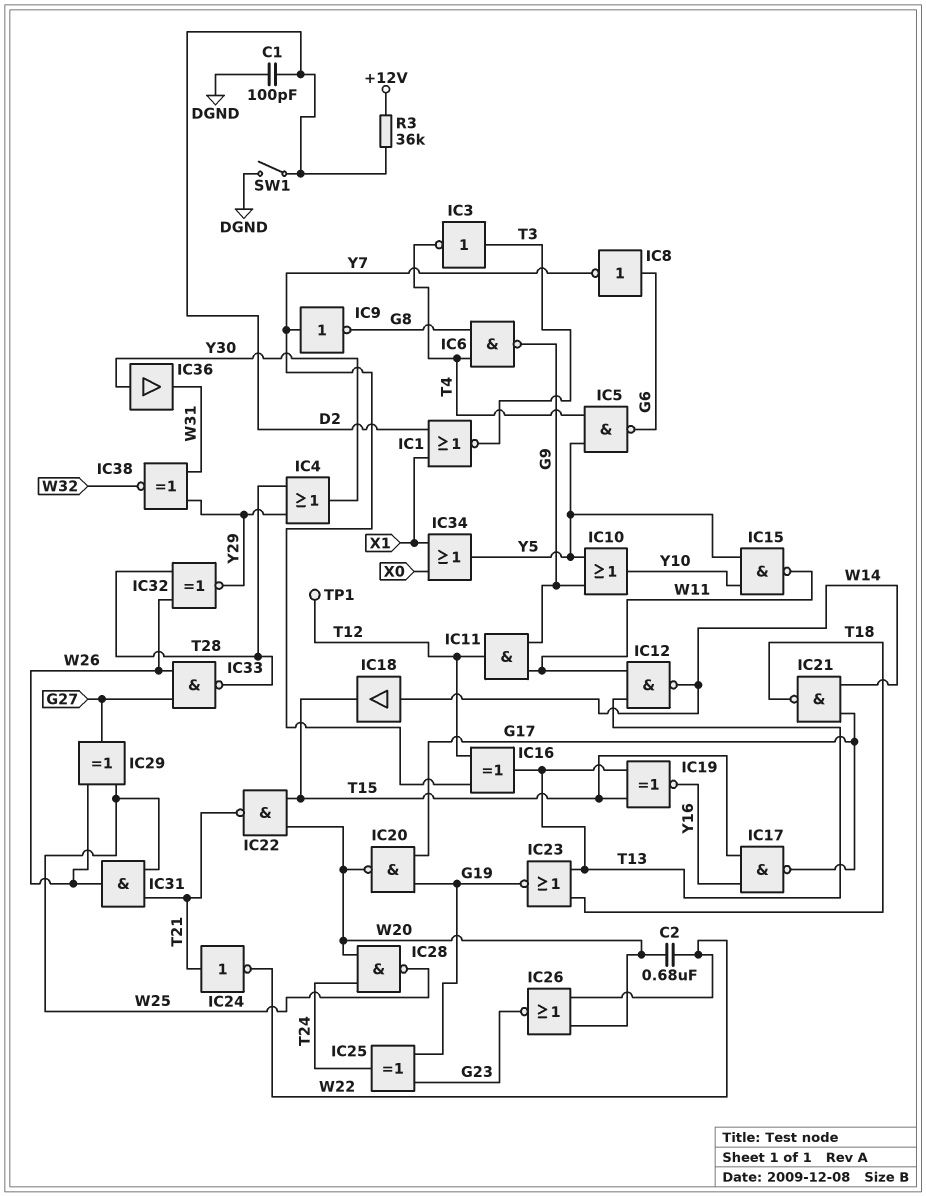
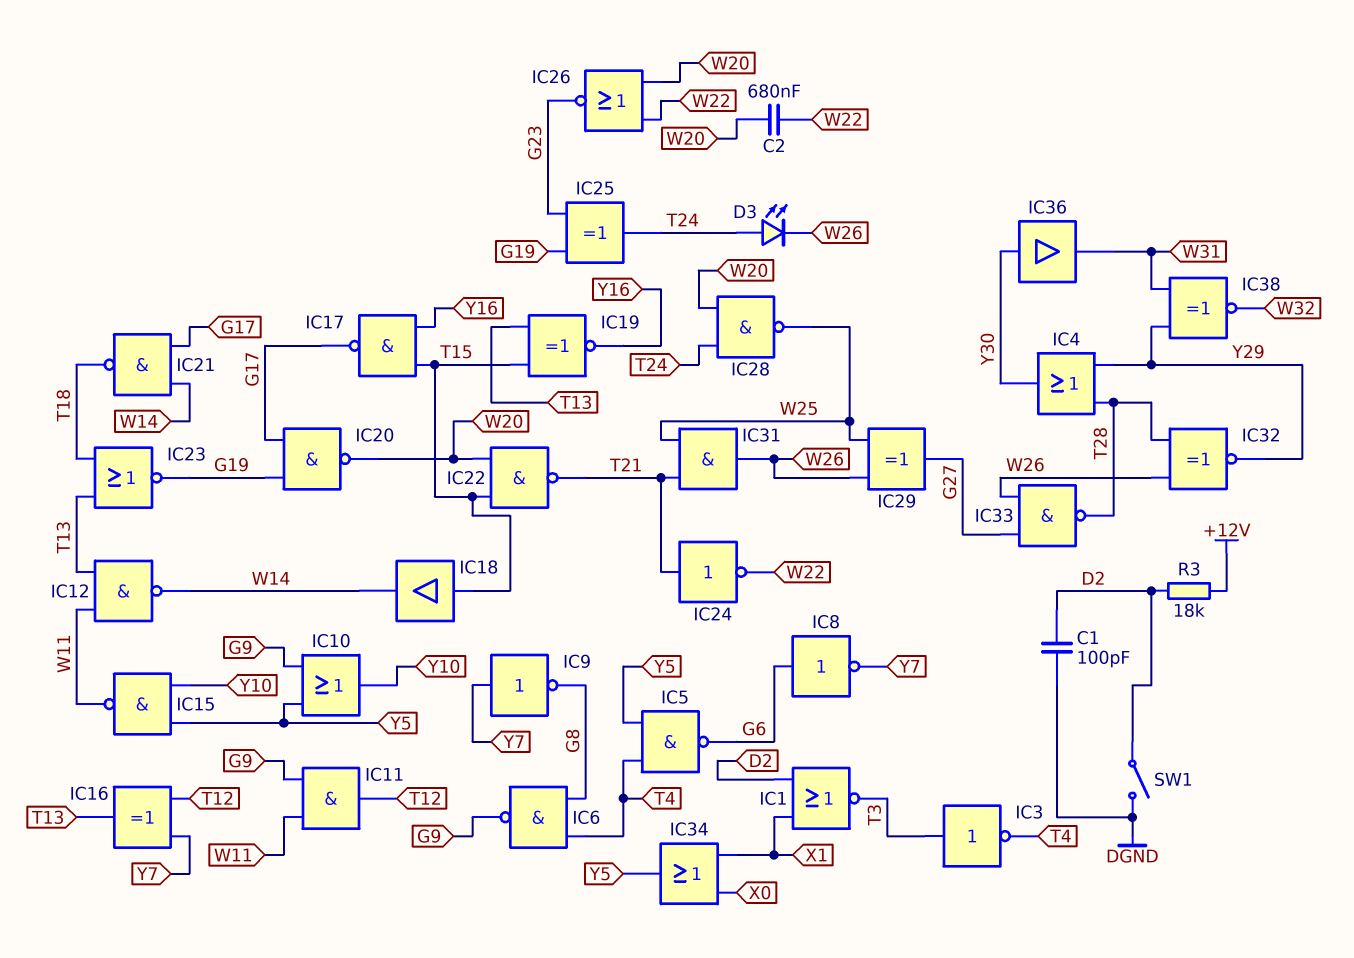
D3: none -> LED (A T24, K W26)
IC18: buffer (in W14, out T15) -> buffer (in T15, out W14)
R3: 36k (+12V, D2) -> 18k (+12V, D2)
TP1: test point (T12) -> none

